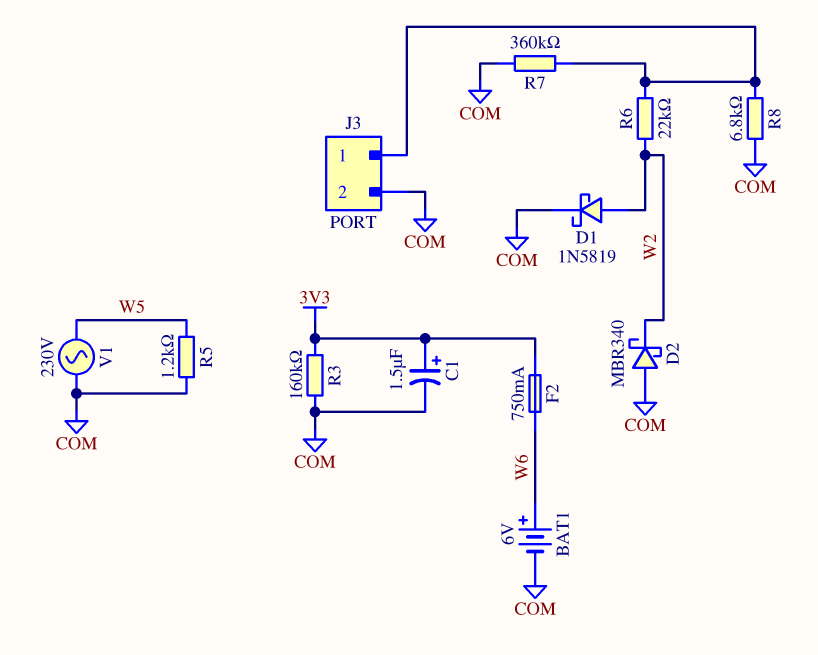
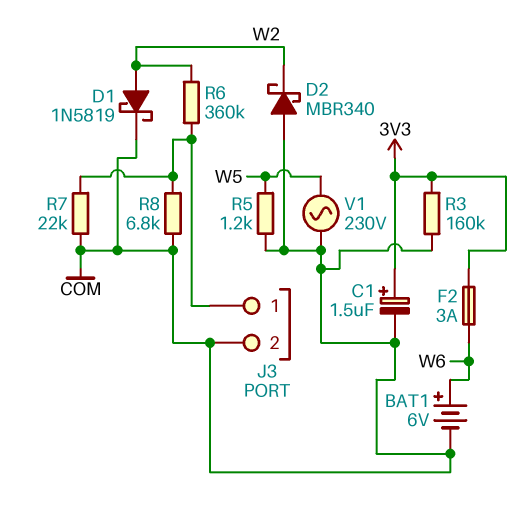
F2: 750mA (3V3, W6) -> 3A (3V3, W6)
R6: 22k (J3/1, W2) -> 360k (J3/1, W2)
R7: 360k (COM, J3/1) -> 22k (COM, J3/1)

